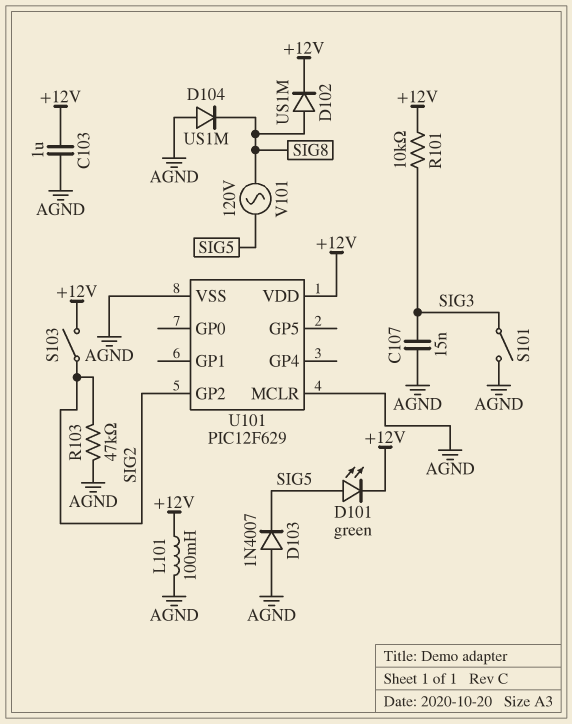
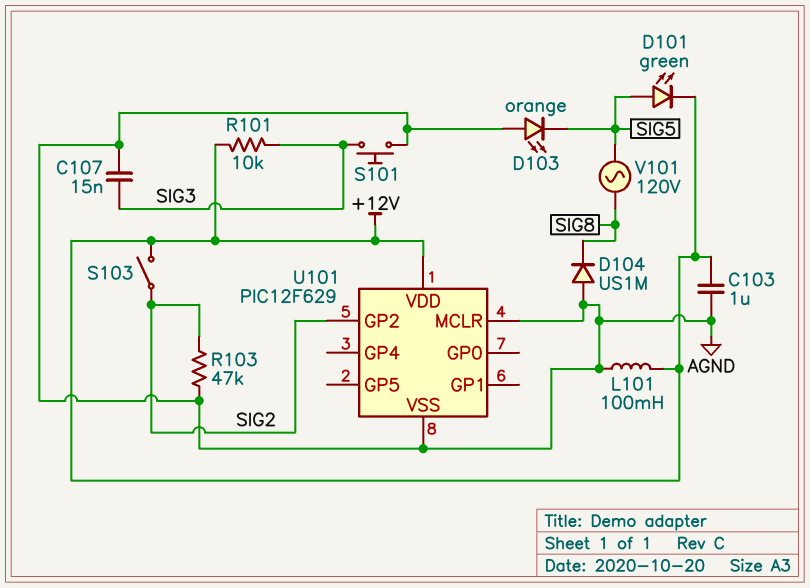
D102: diode US1M (A SIG8, K +12V) -> none
D103: diode 1N4007 (A AGND, K SIG5) -> LED orange (A AGND, K SIG5)
S101: switch (AGND, SIG3) -> button (AGND, SIG3)

